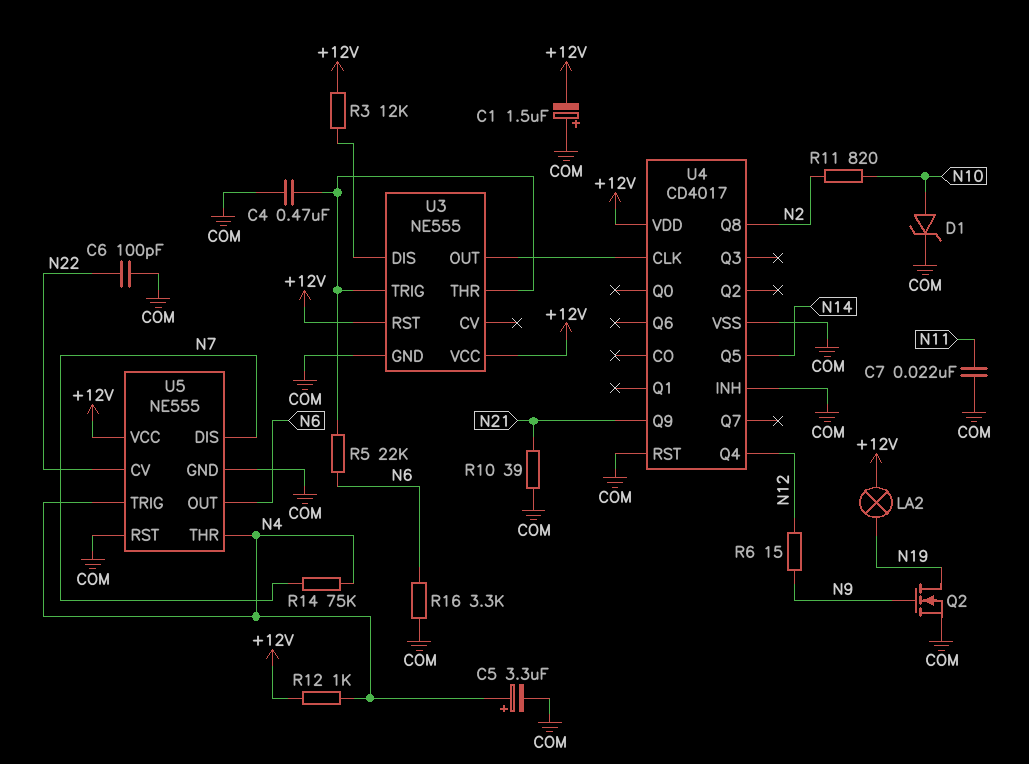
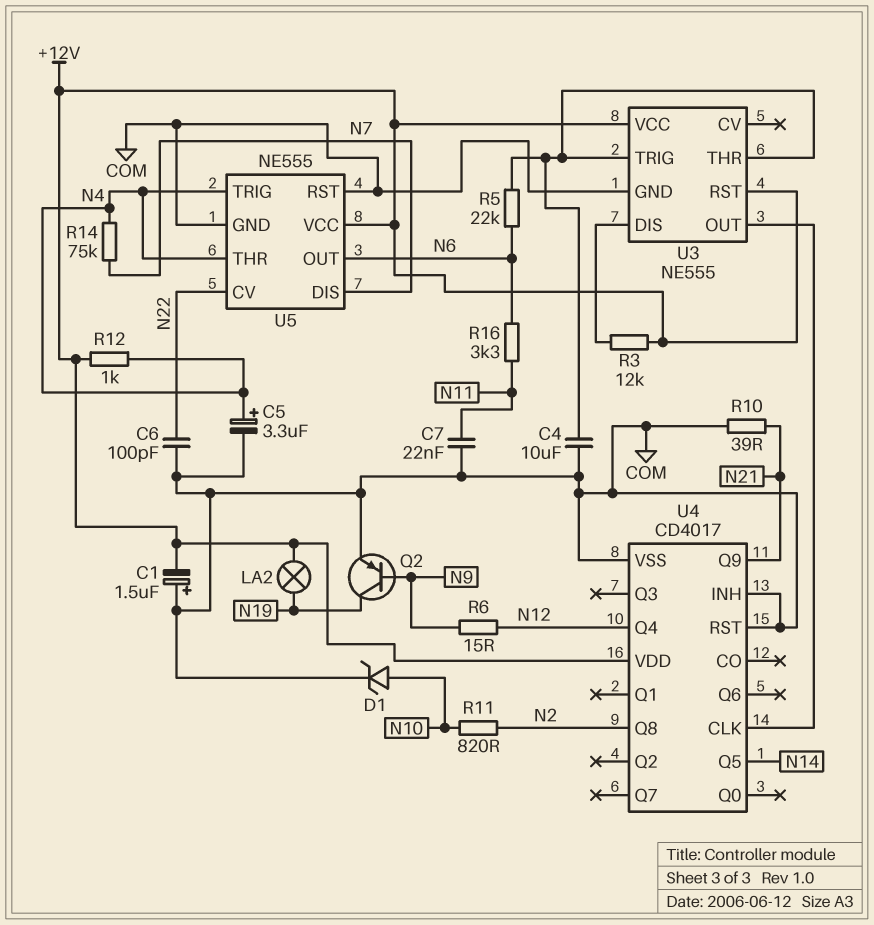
C4: 470nF (COM, U3/THR) -> 10uF (COM, U3/THR)
Q2: NMOS (G N9, D N19, S COM) -> PNP (B N9, C N19, E COM)
R16: 3.3k (COM, N6) -> 3.3k (N6, N11)

